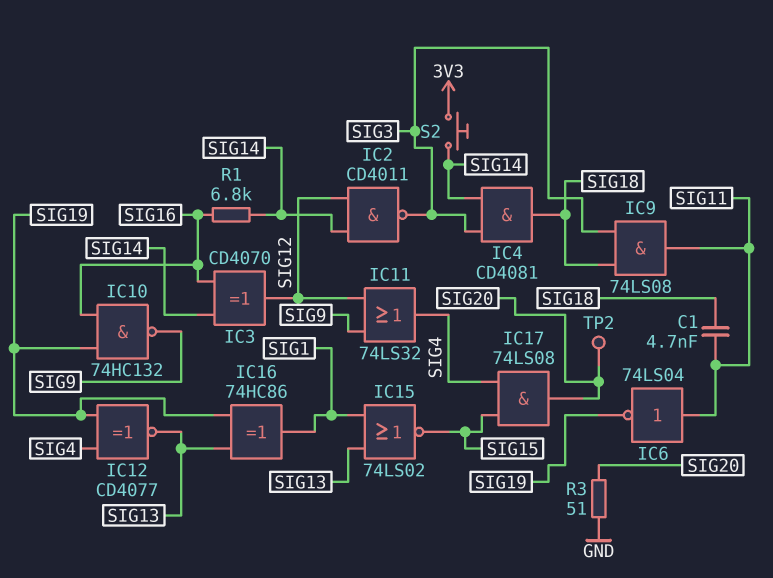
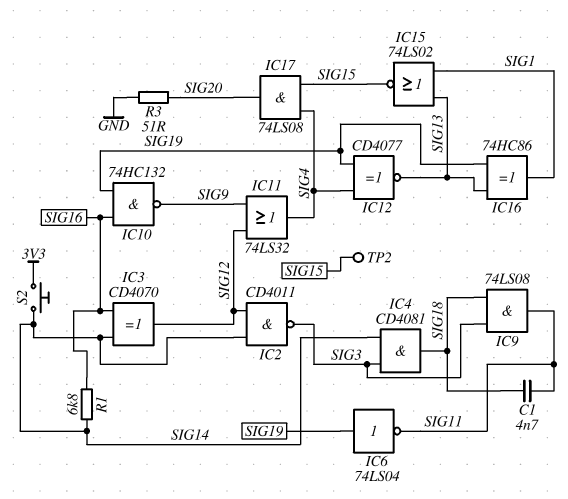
IC6: NOT 74LS04 (in SIG11, out SIG19) -> NOT 74LS04 (in SIG19, out SIG11)
TP2: test point (SIG20) -> test point (SIG15)

